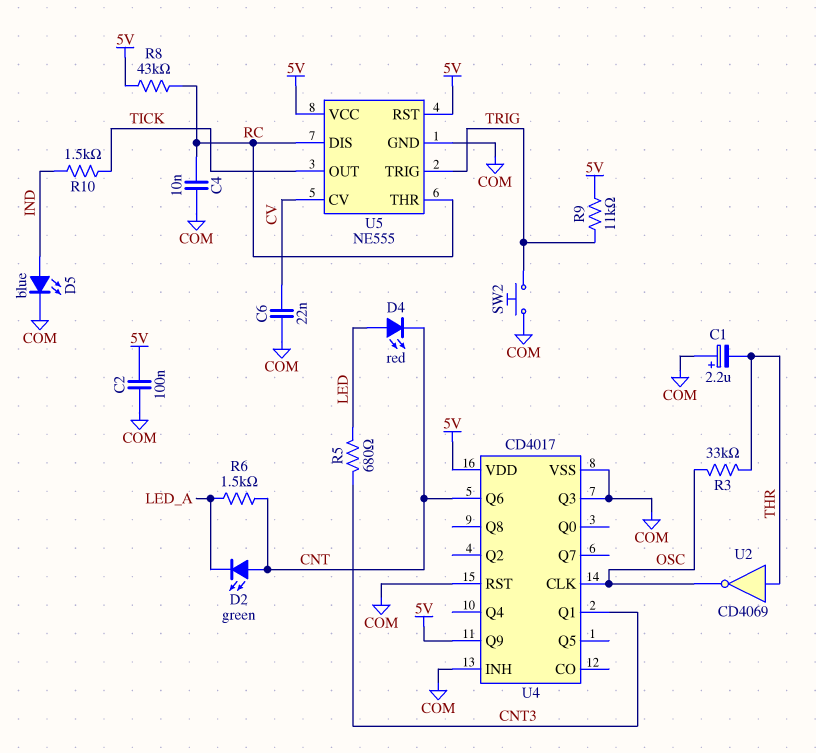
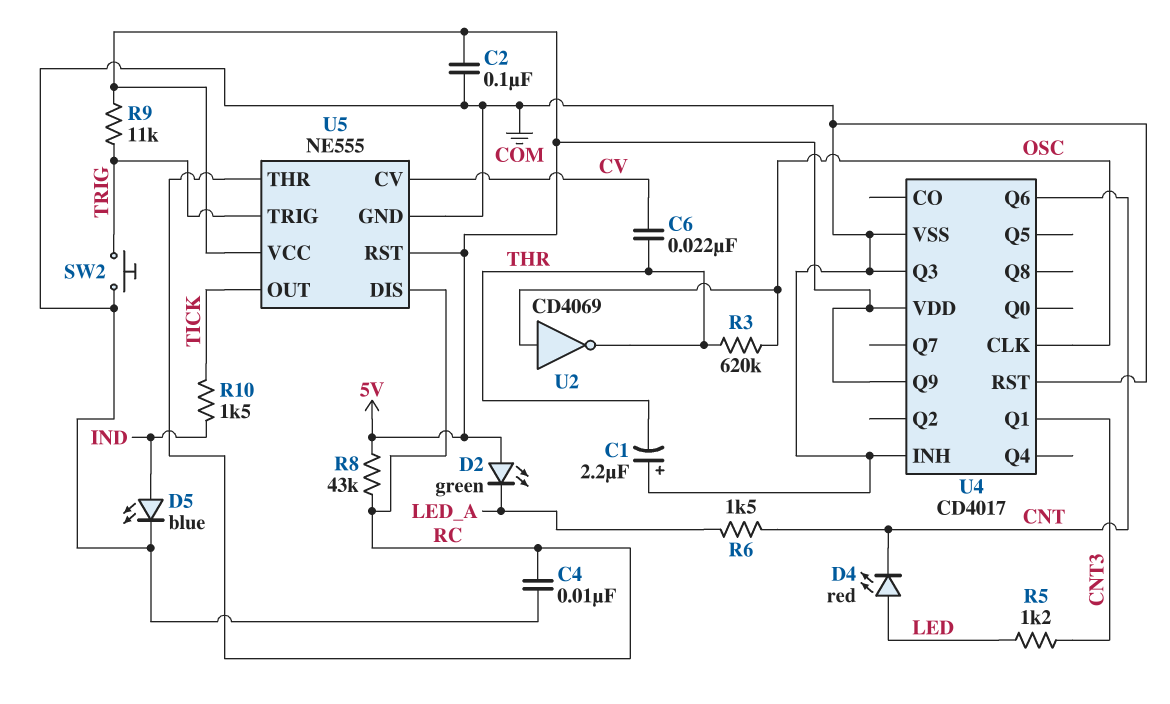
C6: 22nF (COM, CV) -> 22nF (CV, THR)
D2: LED green (A CNT, K LED_A) -> LED green (A 5V, K LED_A)
R3: 33k (OSC, THR) -> 620k (OSC, THR)
R5: 680 (CNT3, LED) -> 1.2k (CNT3, LED)
U2: NOT CD4069 (in THR, out OSC) -> NOT CD4069 (in OSC, out THR)

